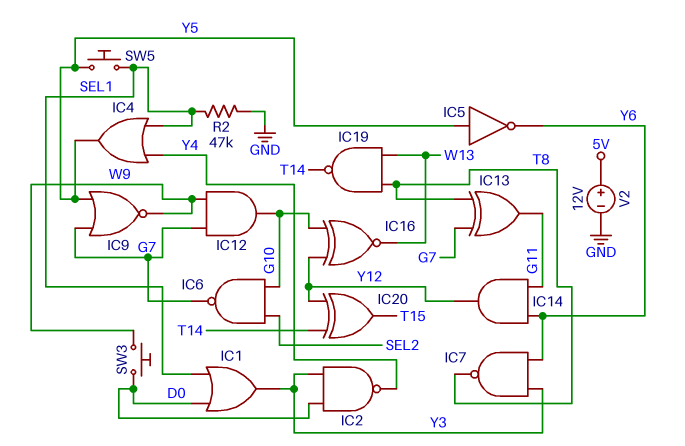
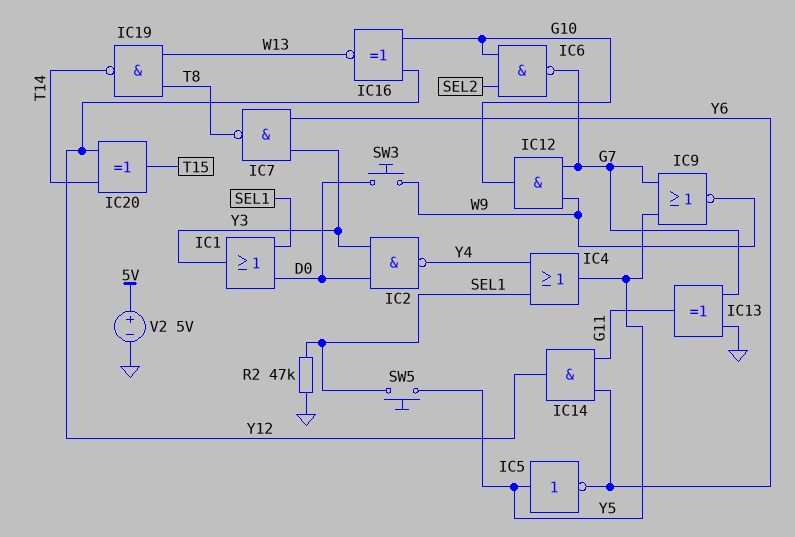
IC13: XOR (in G7, in T8, out G11) -> XOR (in G7, in GND, out G11)
V2: 12V (plus 5V, minus GND) -> 5V (plus 5V, minus GND)

